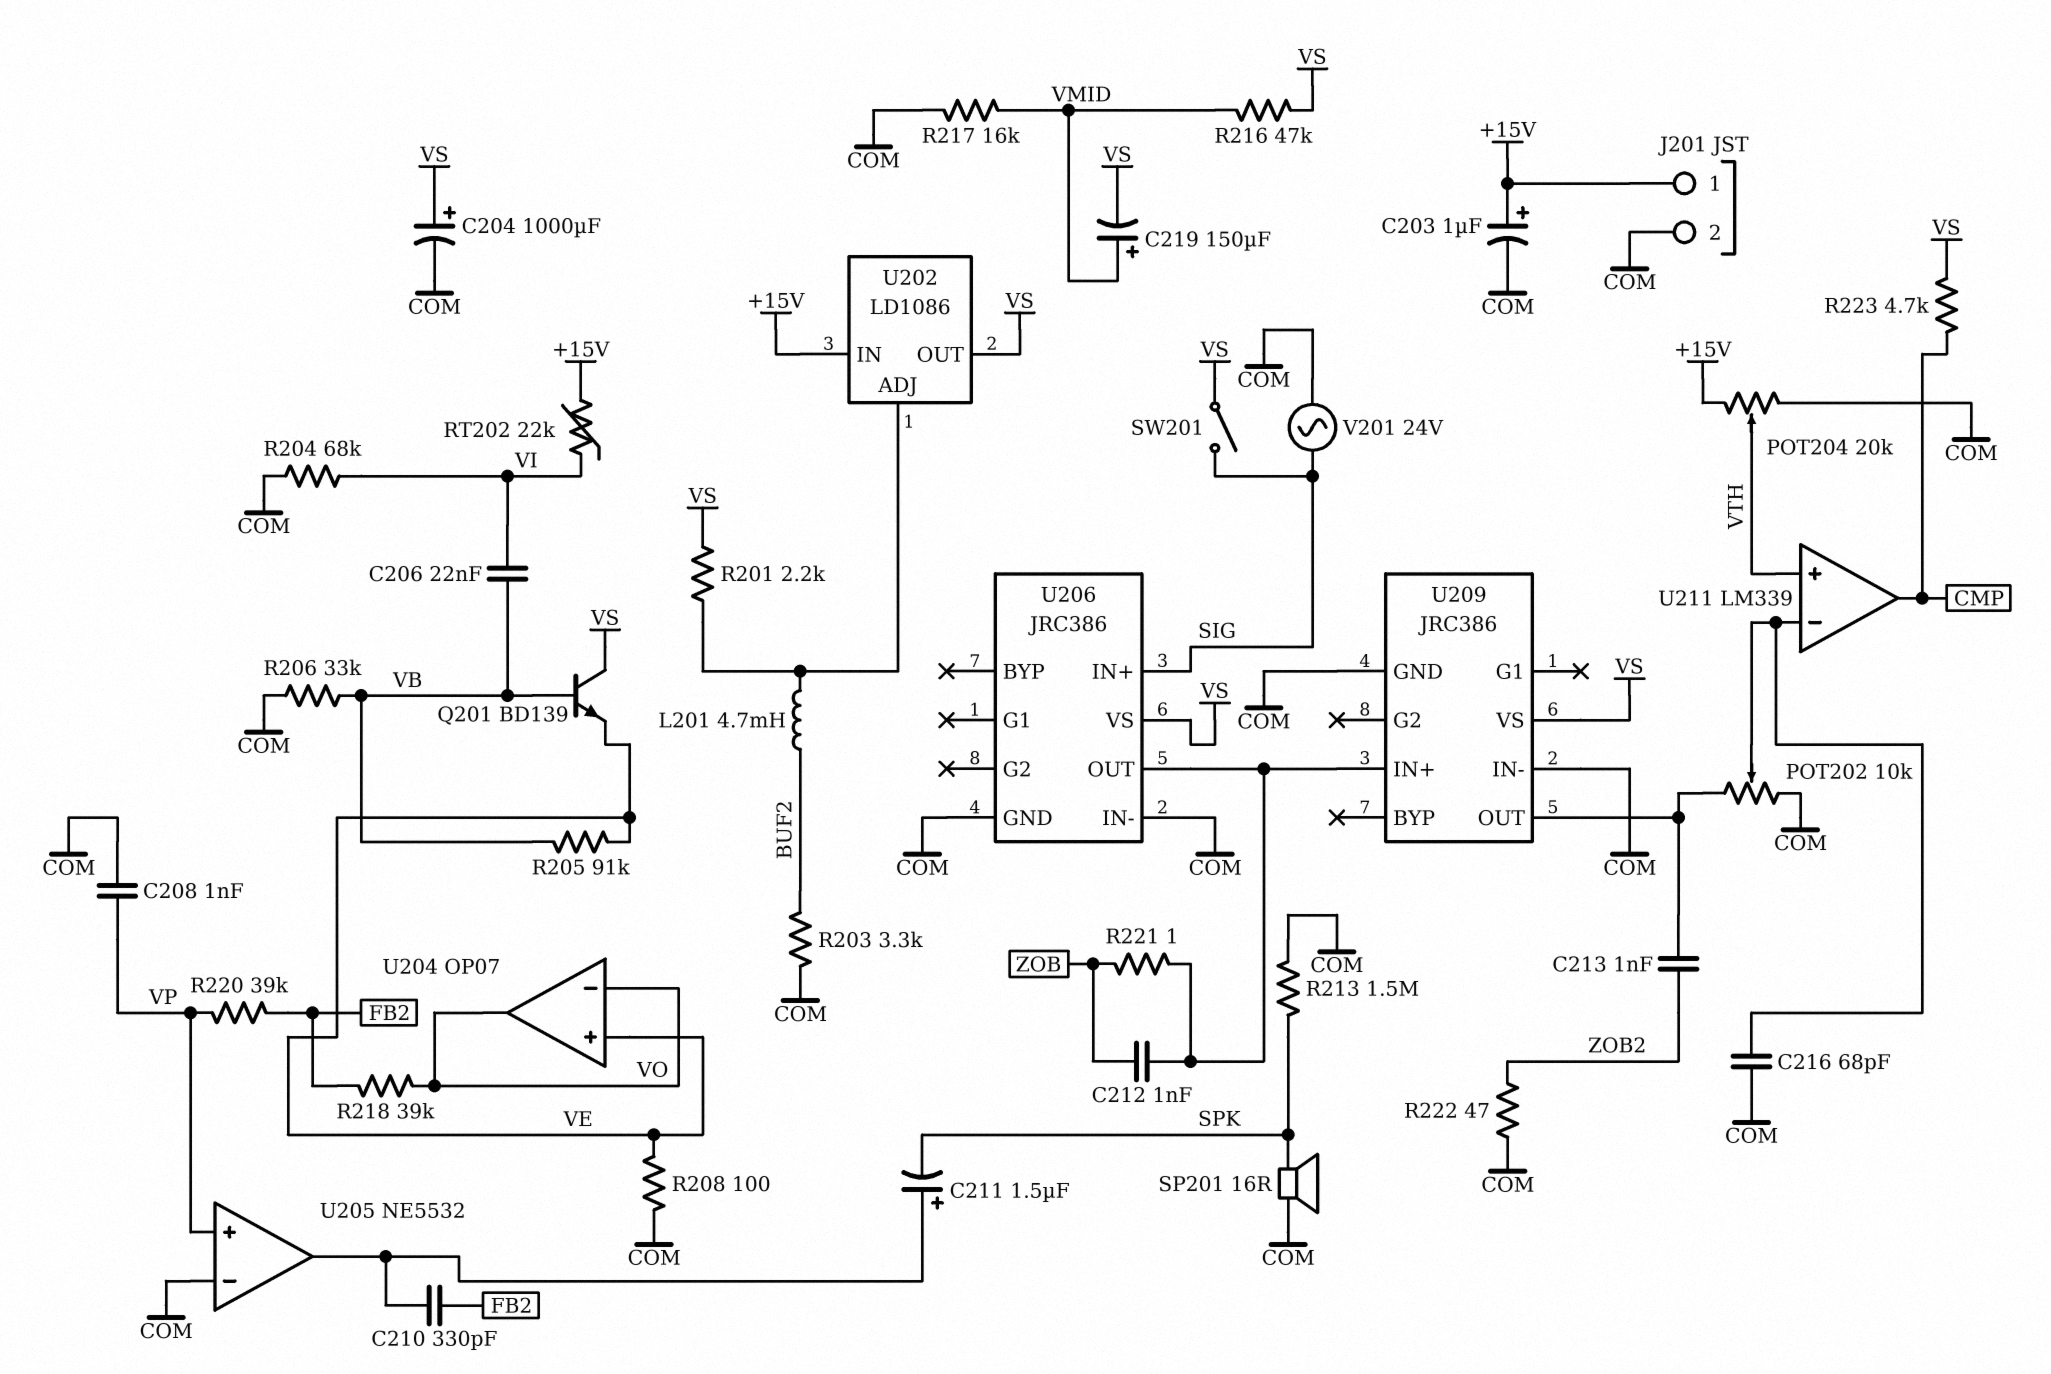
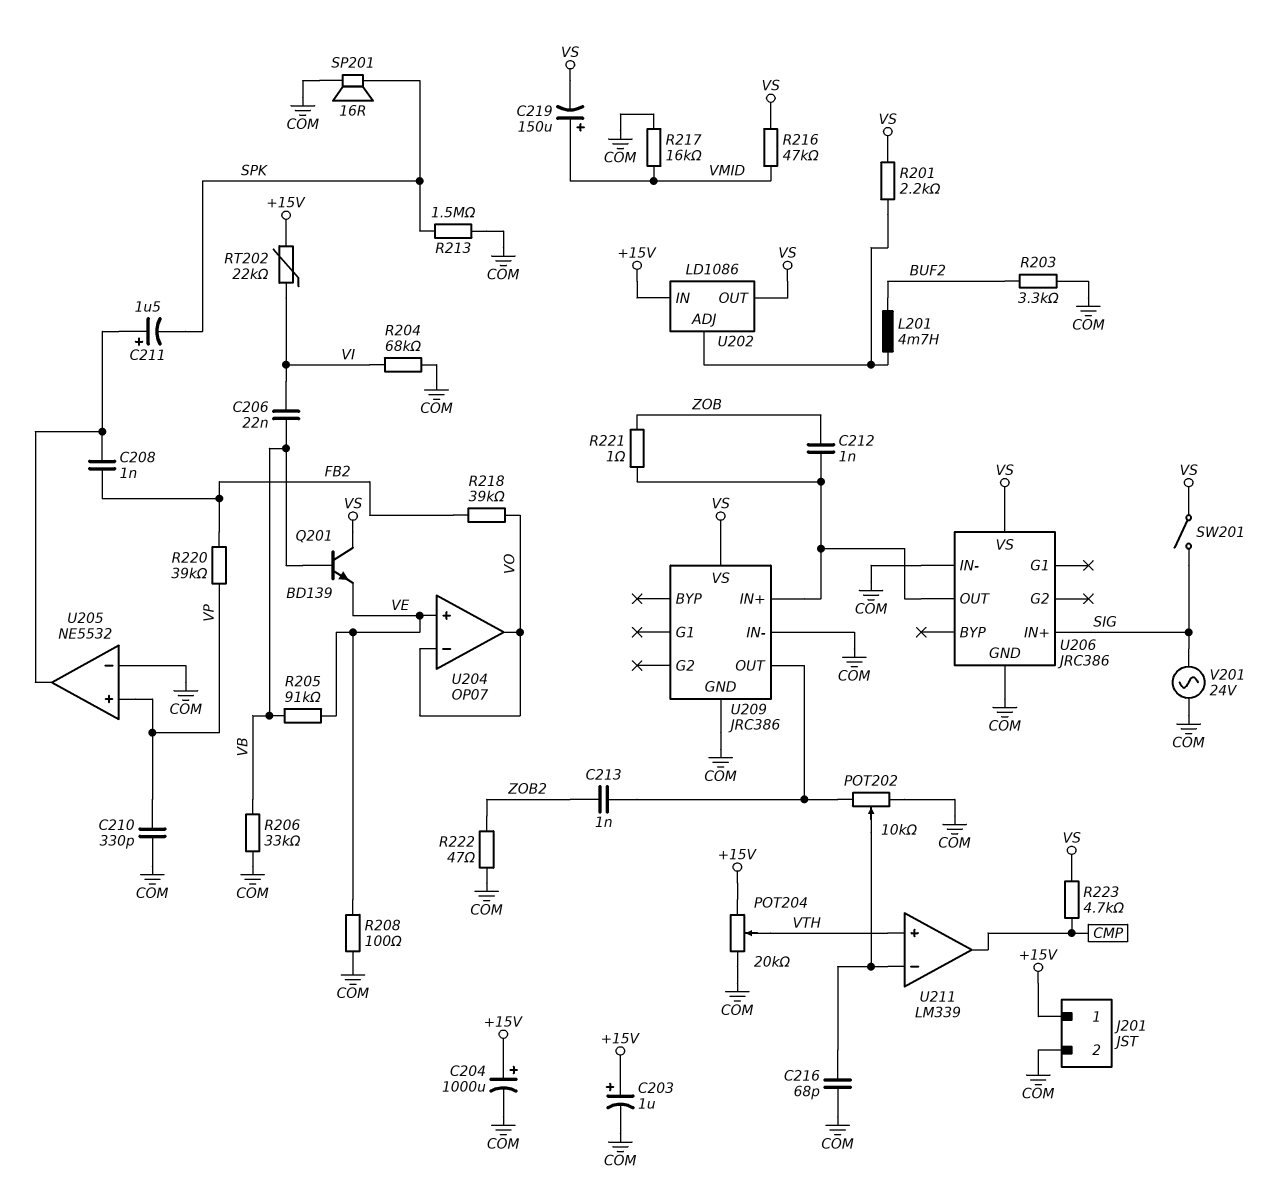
C204: 1000uF (plus VS, minus COM) -> 1000uF (plus +15V, minus COM)
C208: 1nF (COM, VP) -> 1nF (FB2, U205/out)
C210: 330pF (FB2, U205/out) -> 330pF (COM, VP)

